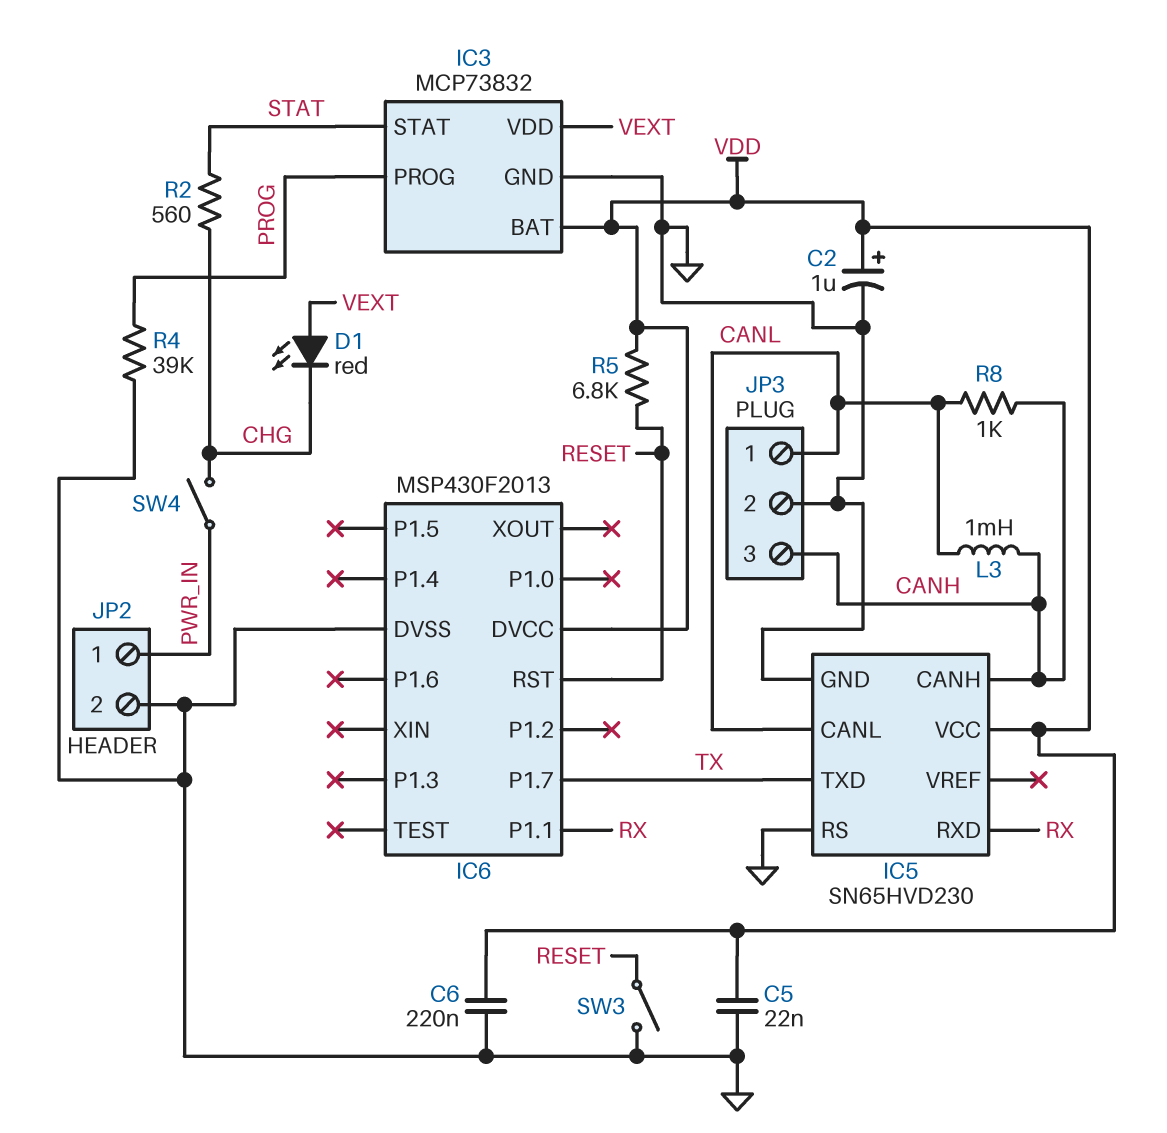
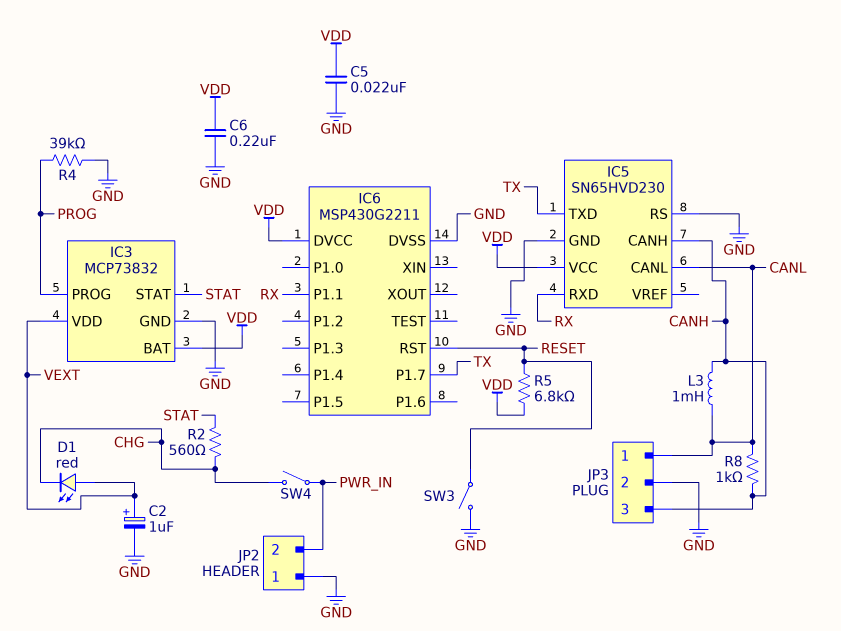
C2: 1uF (plus VDD, minus GND) -> 1uF (plus VEXT, minus GND)
IC6: MSP430F2013 -> MSP430G2211
JP2 pin 1: PWR_IN -> GND
JP2 pin 2: GND -> PWR_IN

